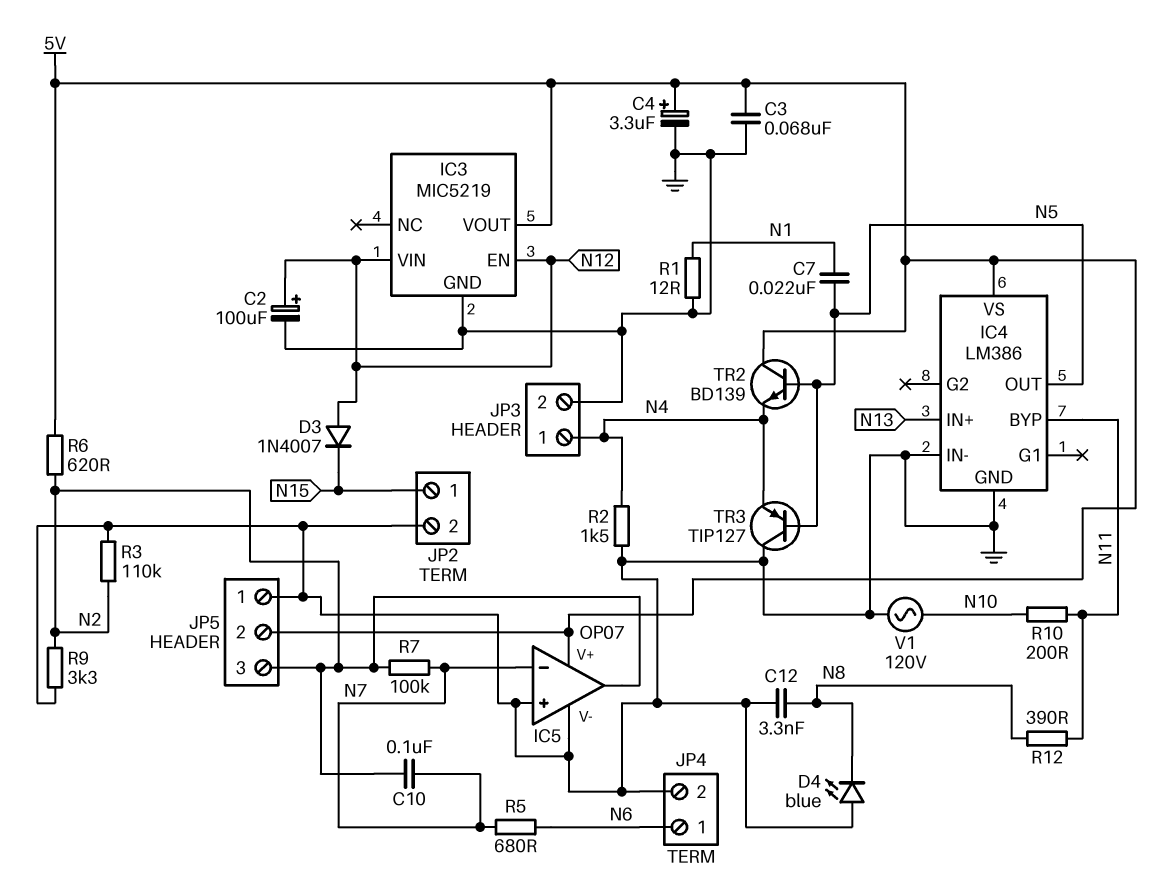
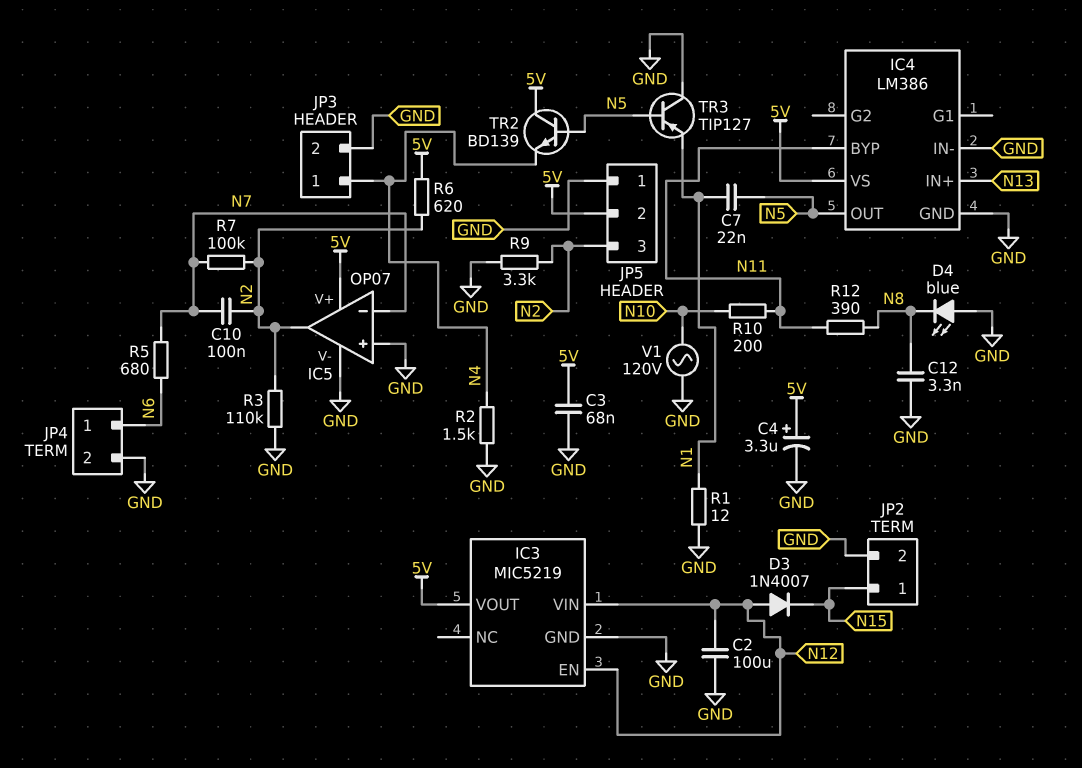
C2: 100uF (plus N12, minus GND) -> 100uF (GND, N12)
TR3: PNP TIP127 (B N5, C GND, E N4) -> PNP TIP127 (B N5, C GND, E N1)

